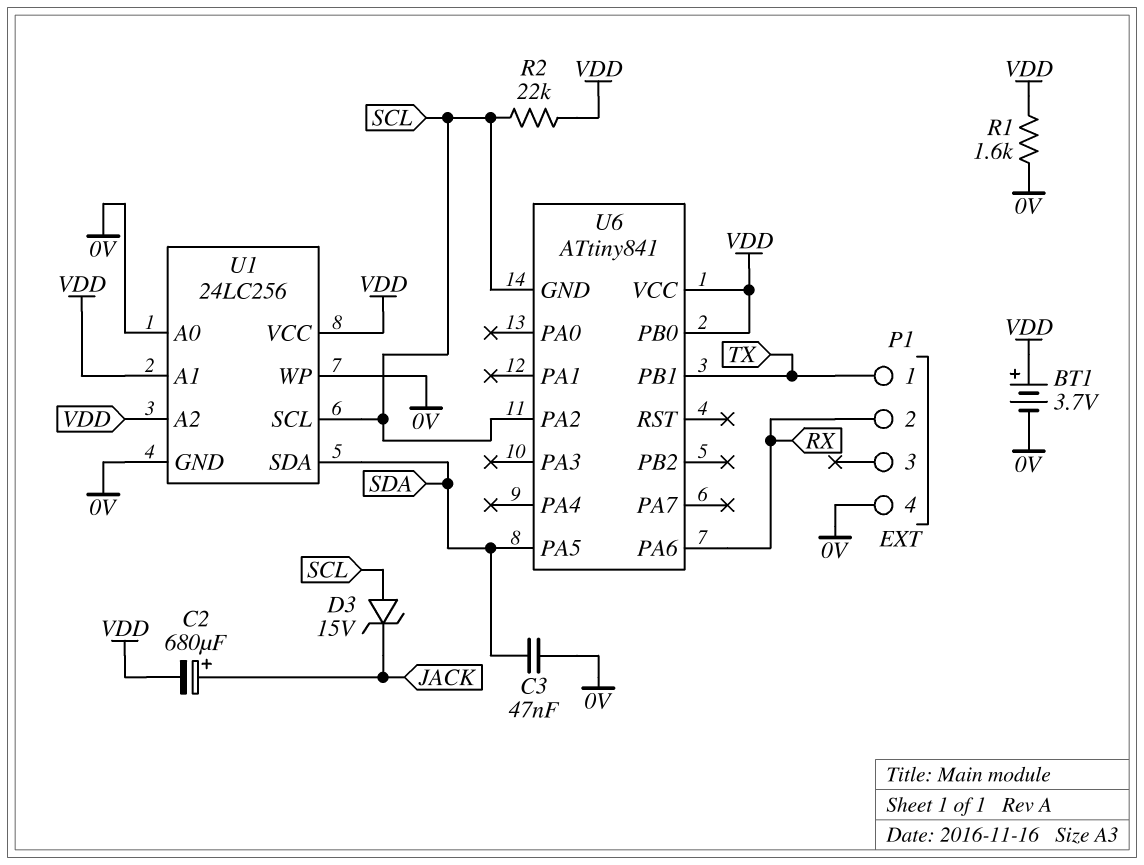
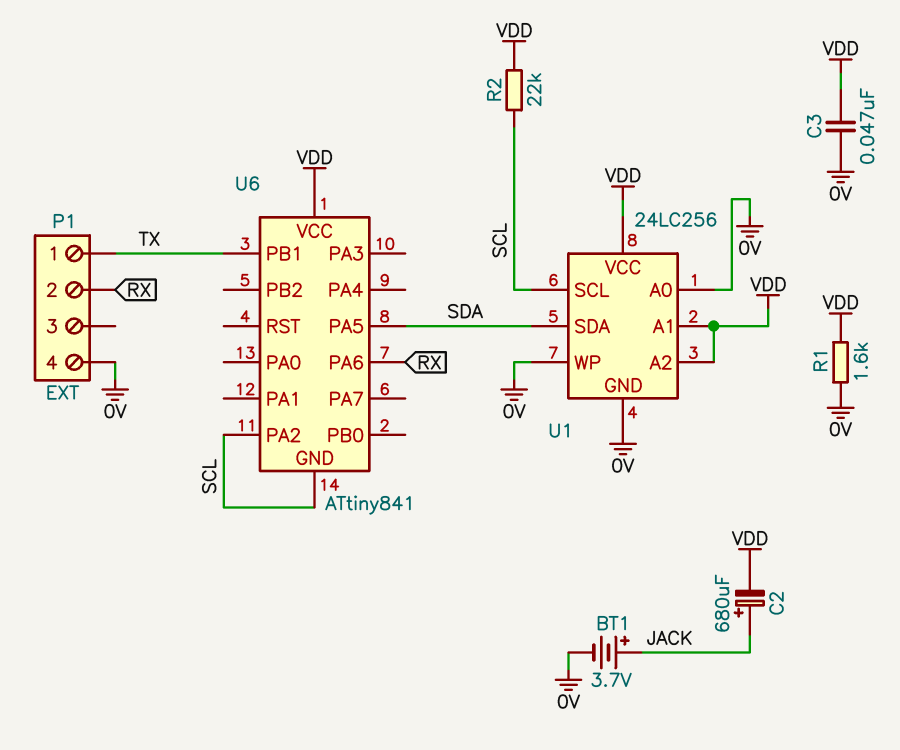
BT1: 3.7V (plus VDD, minus 0V) -> 3.7V (plus JACK, minus 0V)
C3: 47nF (0V, SDA) -> 47nF (0V, VDD)
D3: zener 15V (A SCL, K JACK) -> none
U6 pin PB0: VDD -> none

